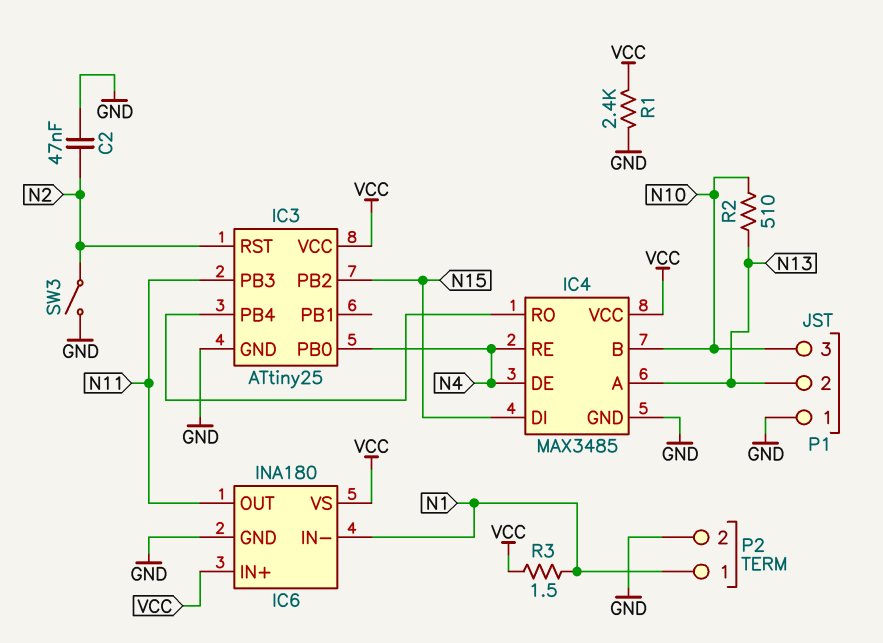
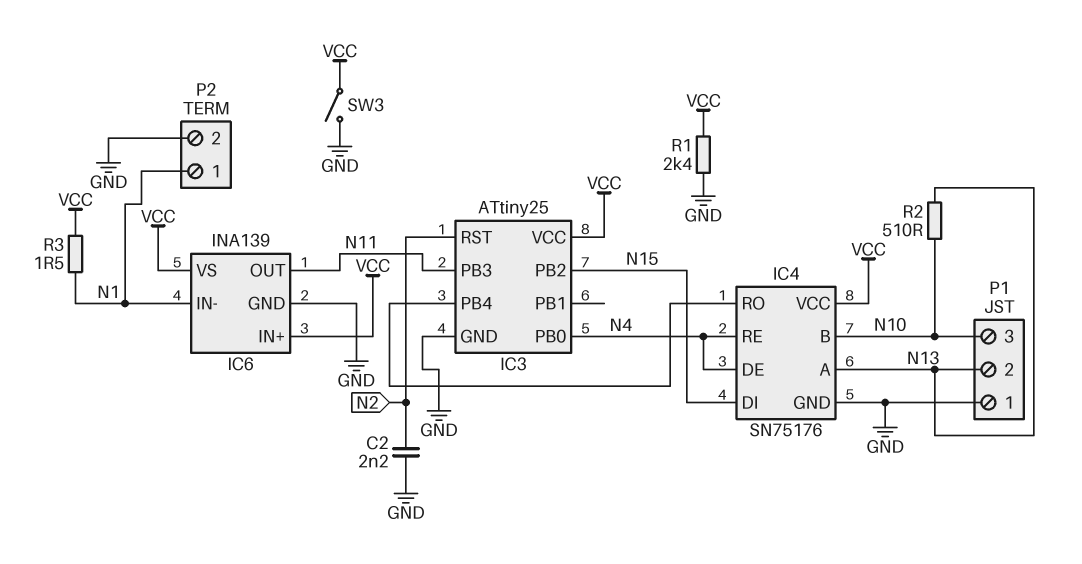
C2: 47nF (GND, N2) -> 2.2nF (GND, N2)
IC4: MAX3485 -> SN75176
IC6: INA180 -> INA139
SW3: switch (GND, N2) -> switch (GND, VCC)

